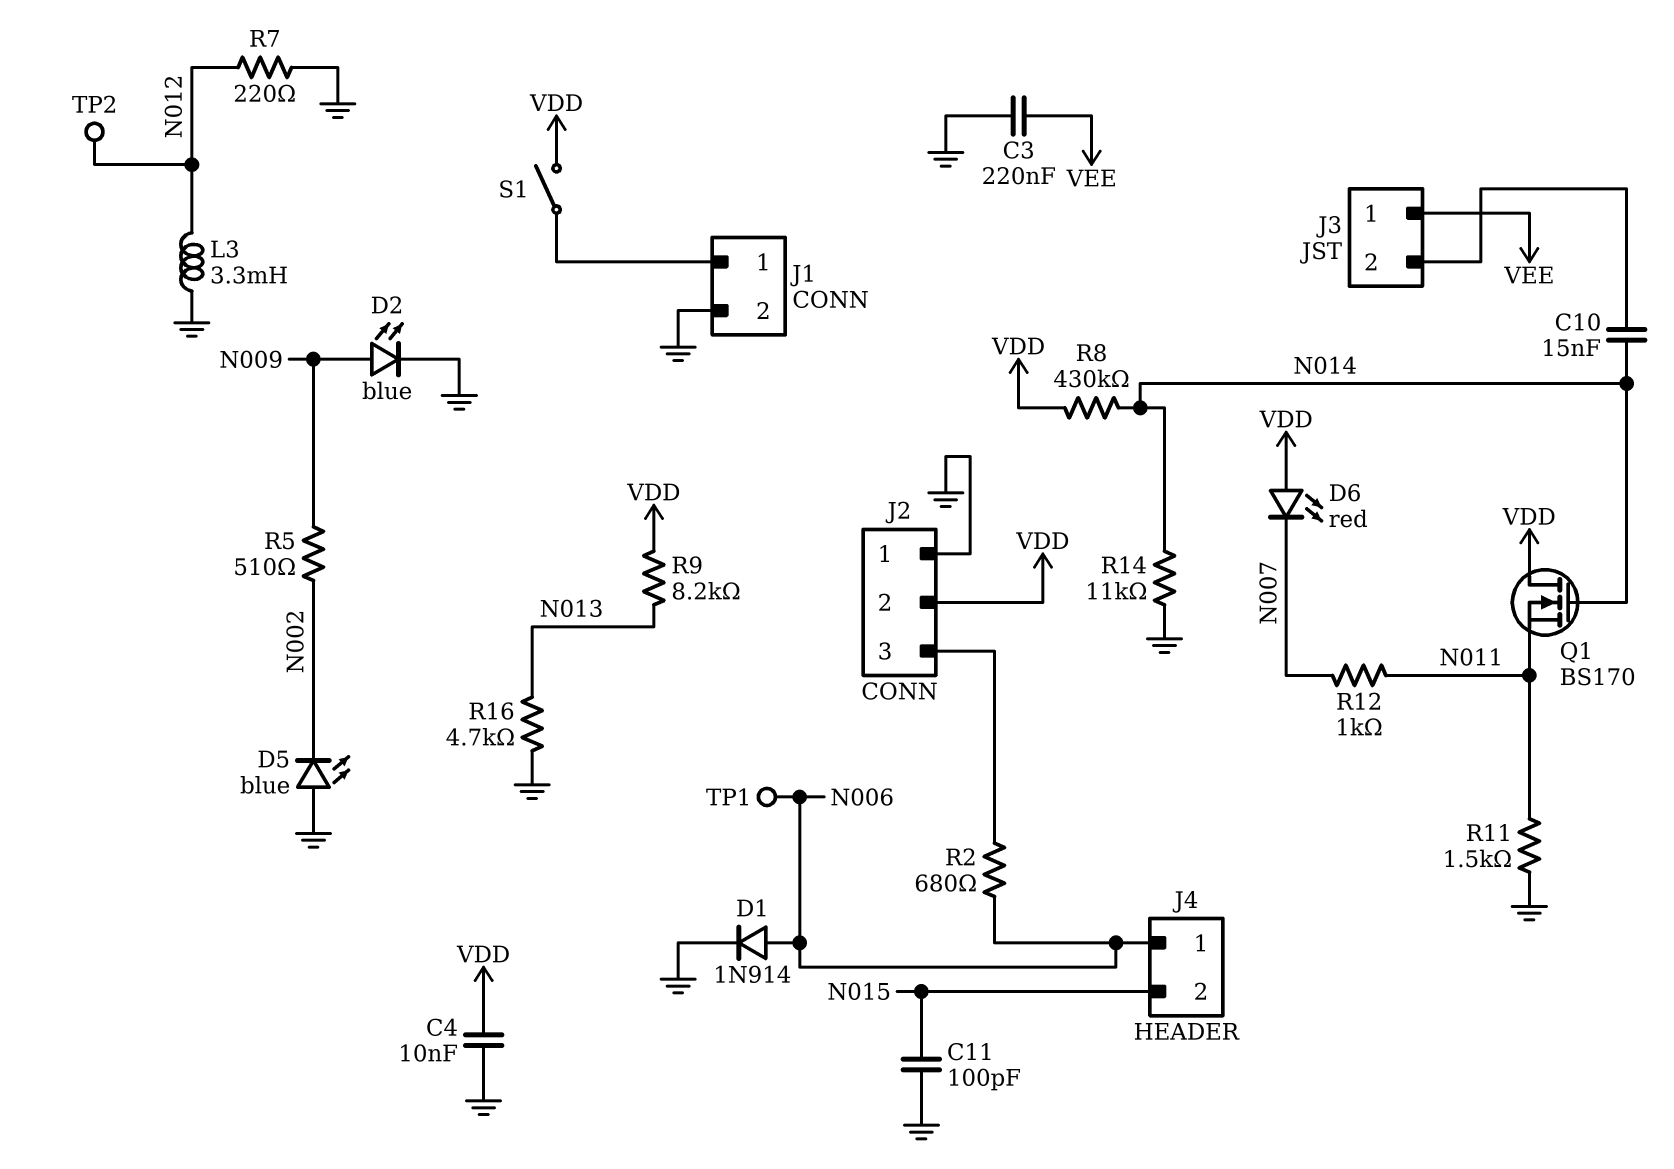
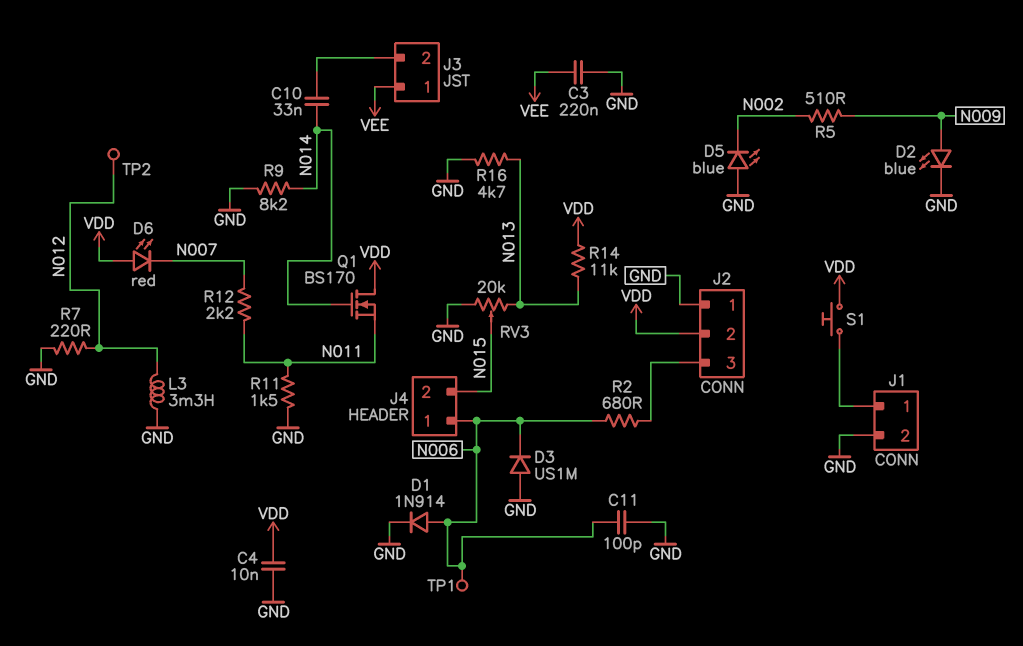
C10: 15nF (J3/2, N014) -> 33nF (J3/2, N014)
C11: 100pF (GND, N015) -> 100pF (GND, N006)
D3: none -> diode US1M (A GND, K N006)
R8: 430k (N014, VDD) -> none
R9: 8.2k (N013, VDD) -> 8.2k (GND, N014)
R12: 1k (N007, N011) -> 2.2k (N007, N011)
R14: 11k (GND, N014) -> 11k (N013, VDD)
RV3: none -> 20k (GND, N013, wiper N015)
S1: switch (J1/1, VDD) -> button (J1/1, VDD)

